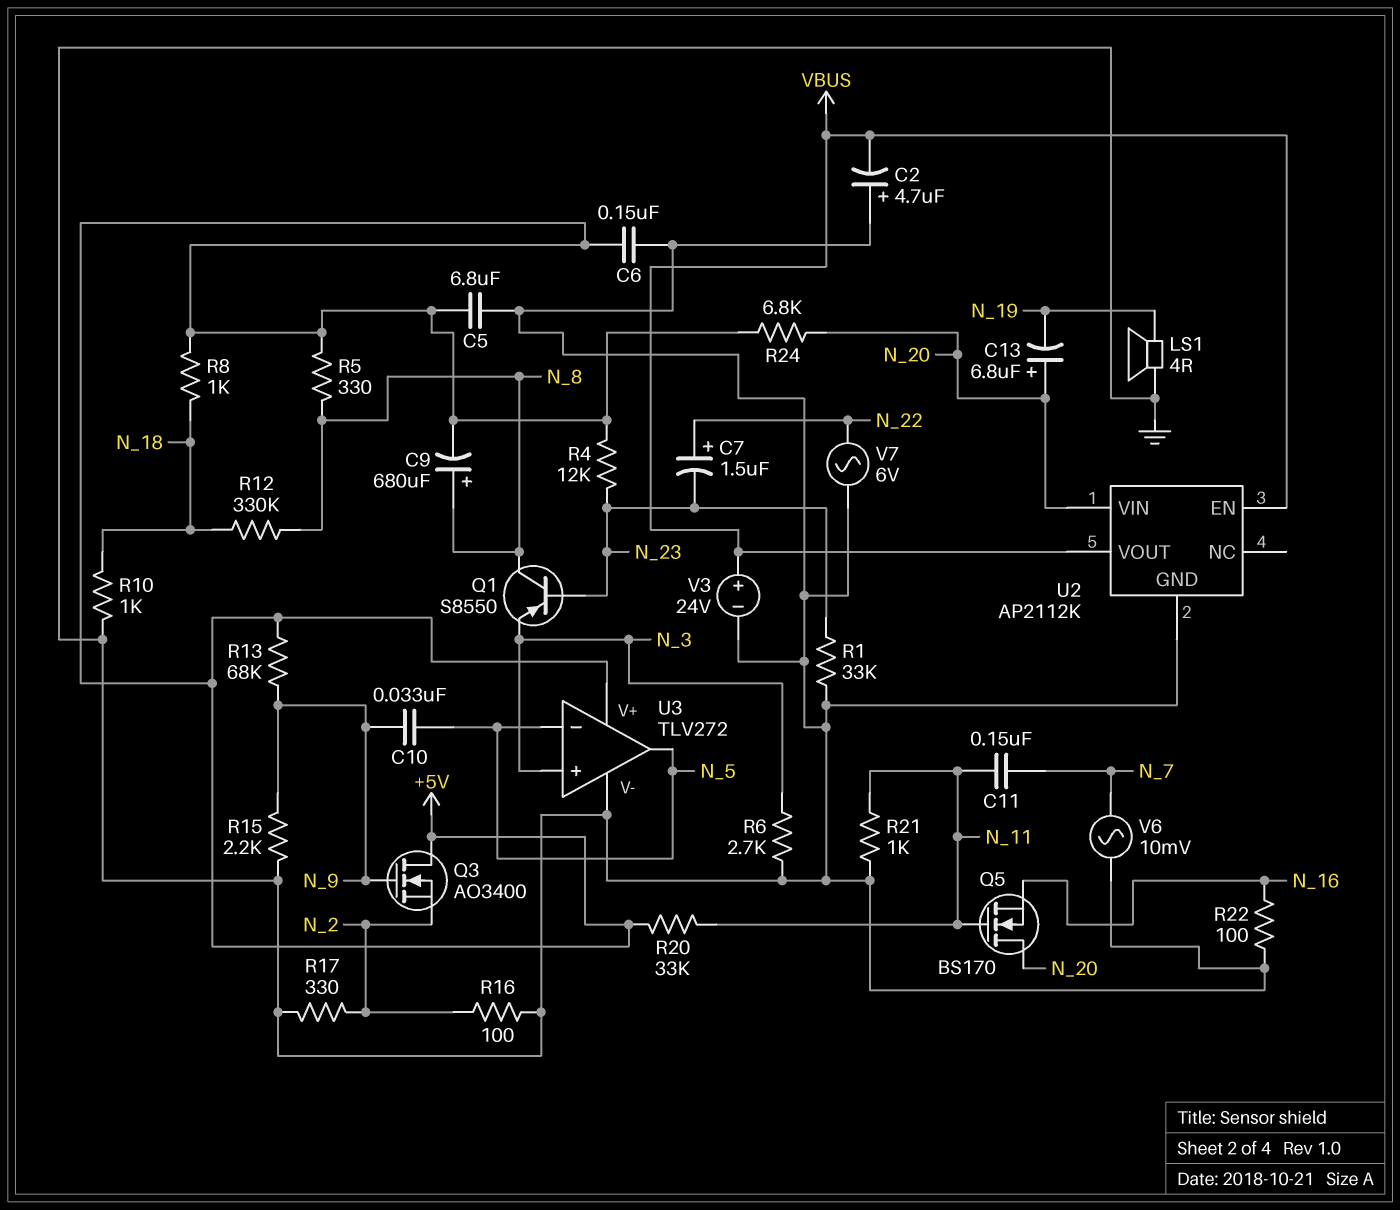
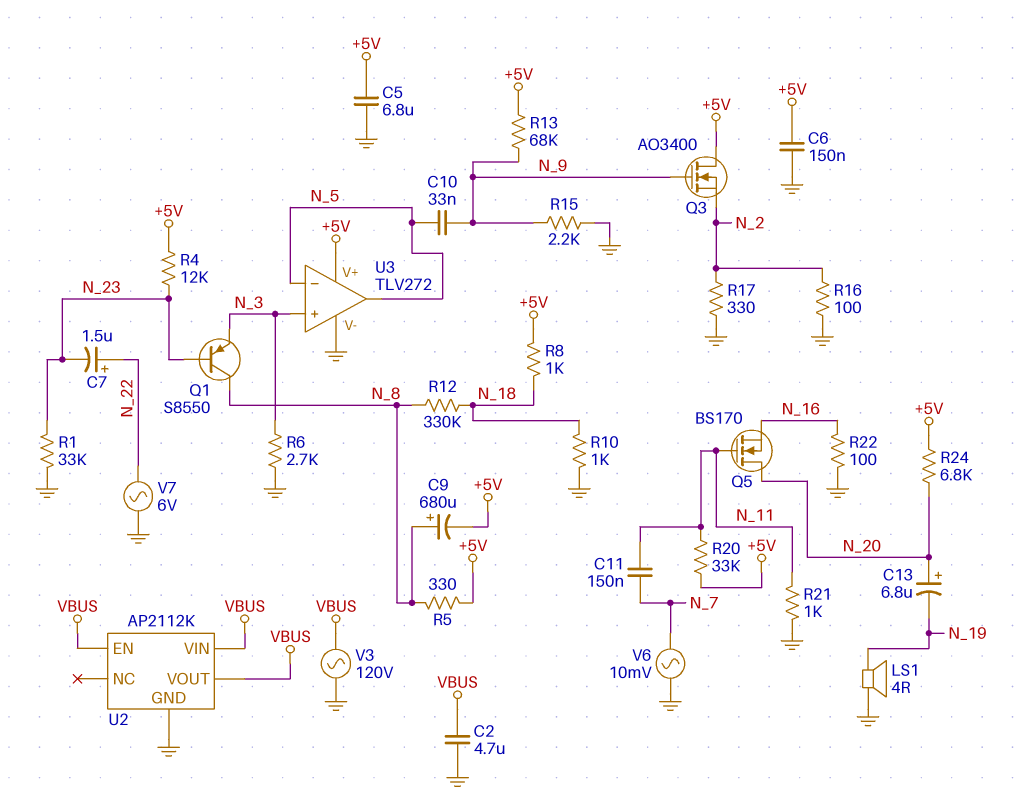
C2: 4.7uF (plus GND, minus VBUS) -> 4.7uF (GND, VBUS)
U2 pin VIN: N_20 -> VBUS
V3: 24V (plus VBUS, minus GND) -> AC 120V (GND, VBUS)

